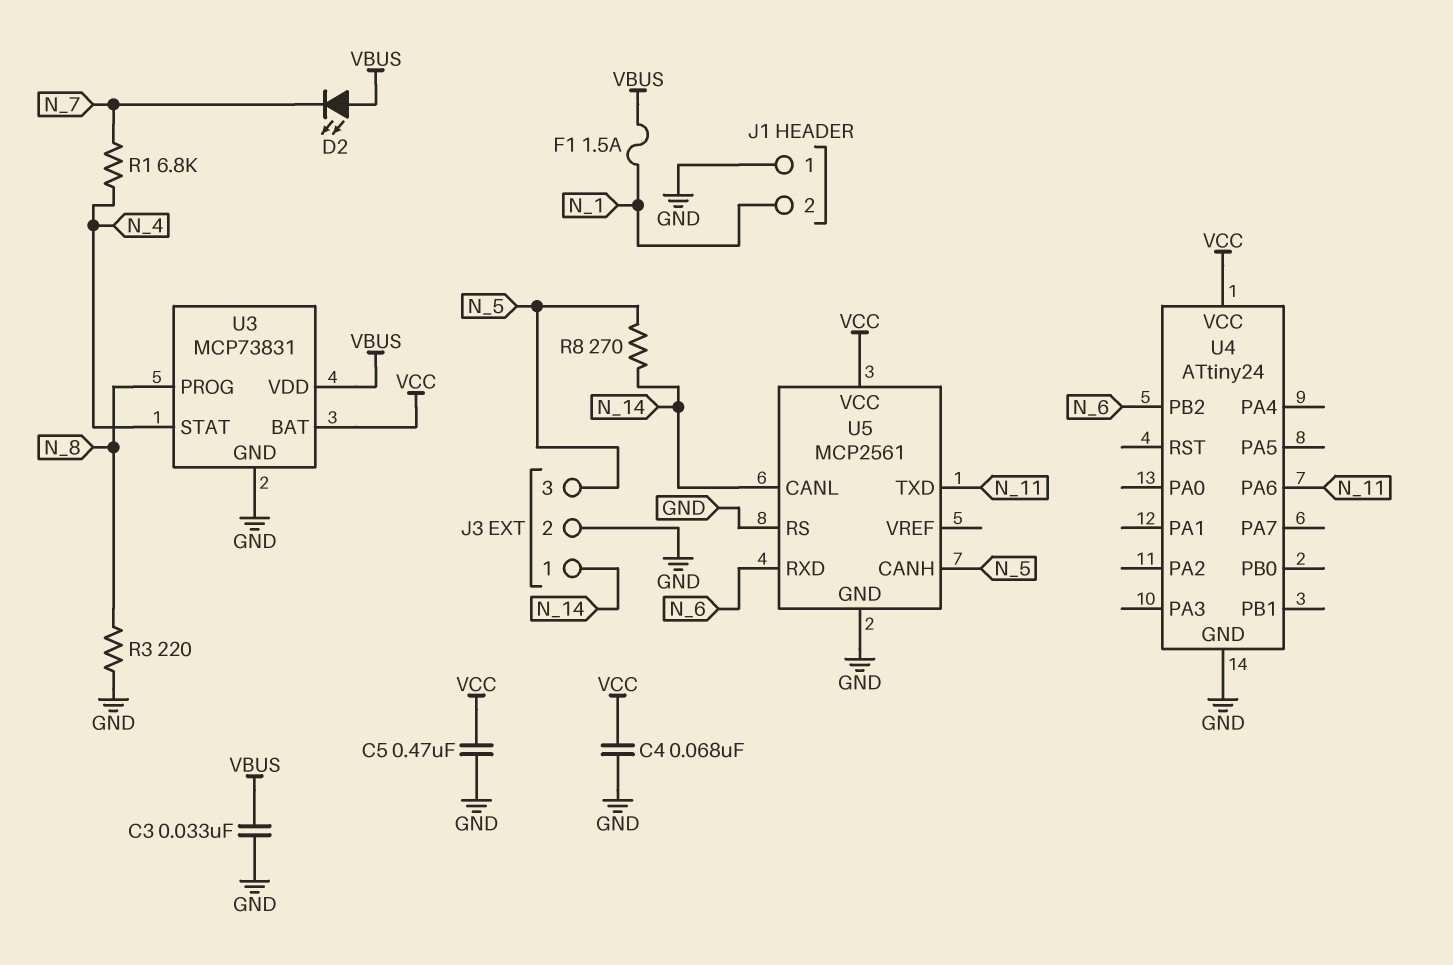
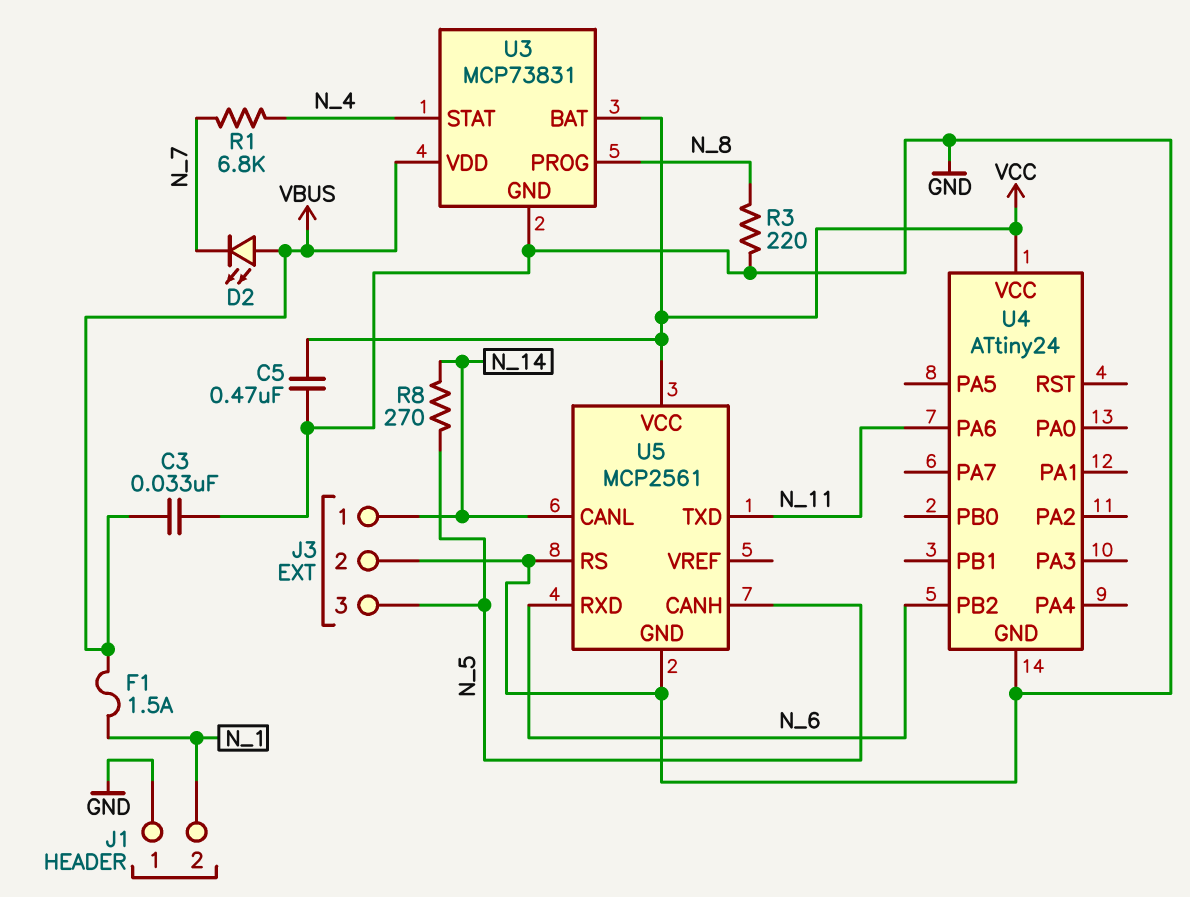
C4: 68nF (GND, VCC) -> none

